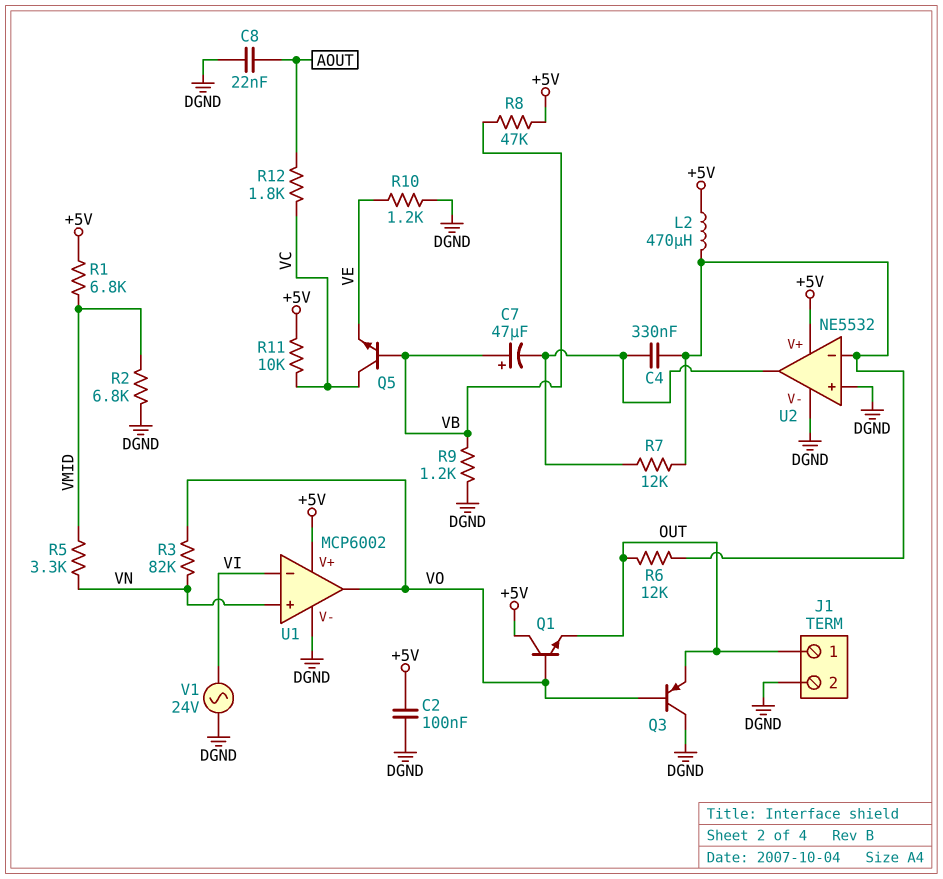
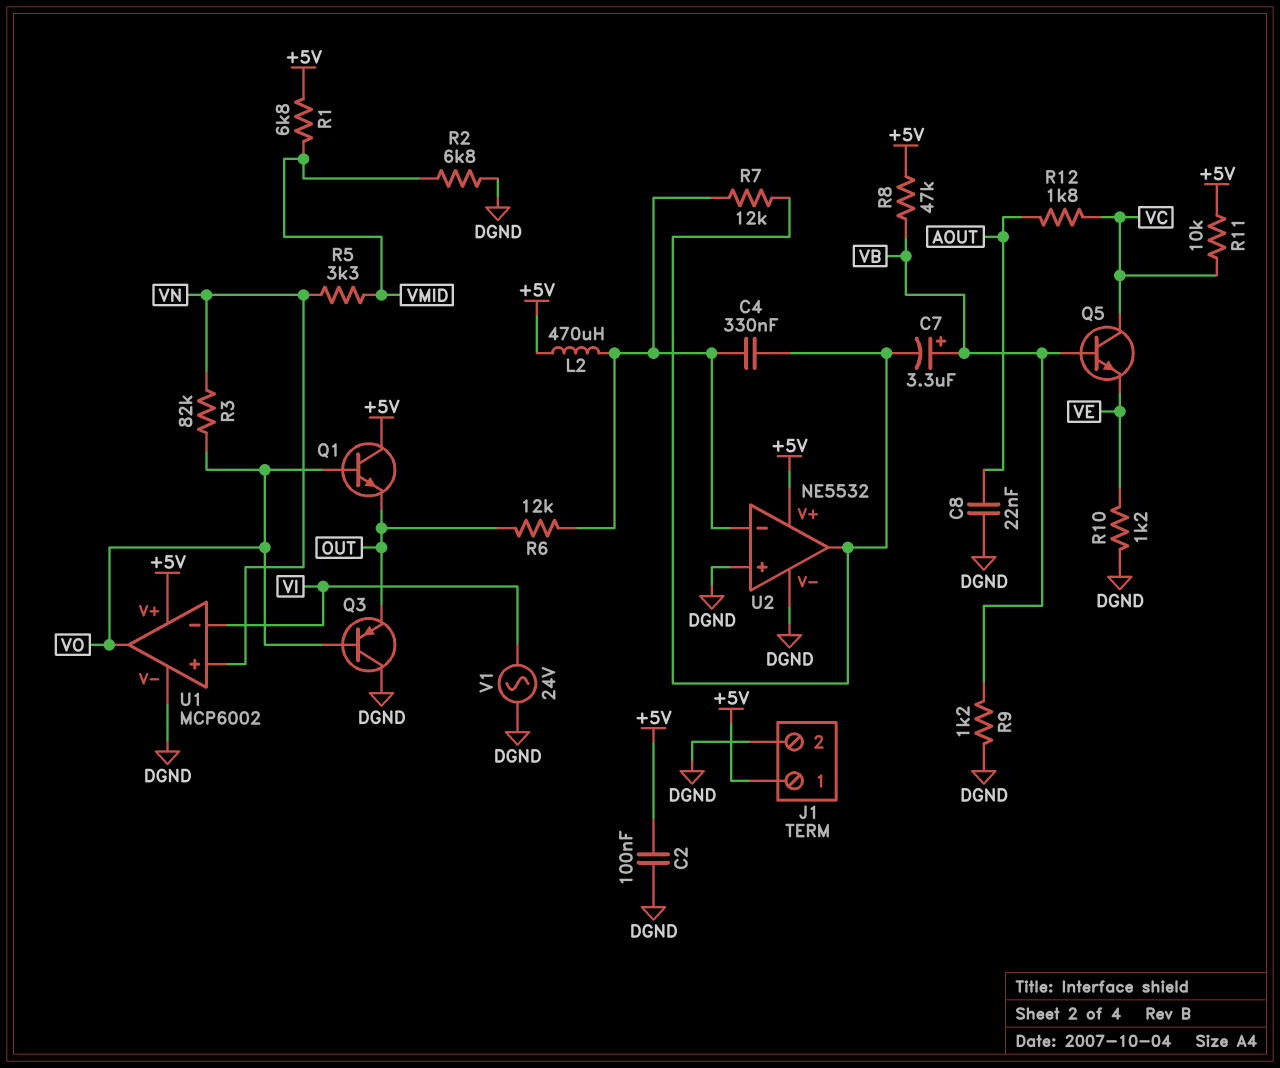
C7: 47uF (plus VB, minus U2/out) -> 3.3uF (plus VB, minus U2/out)
J1 pin 1: OUT -> +5V

